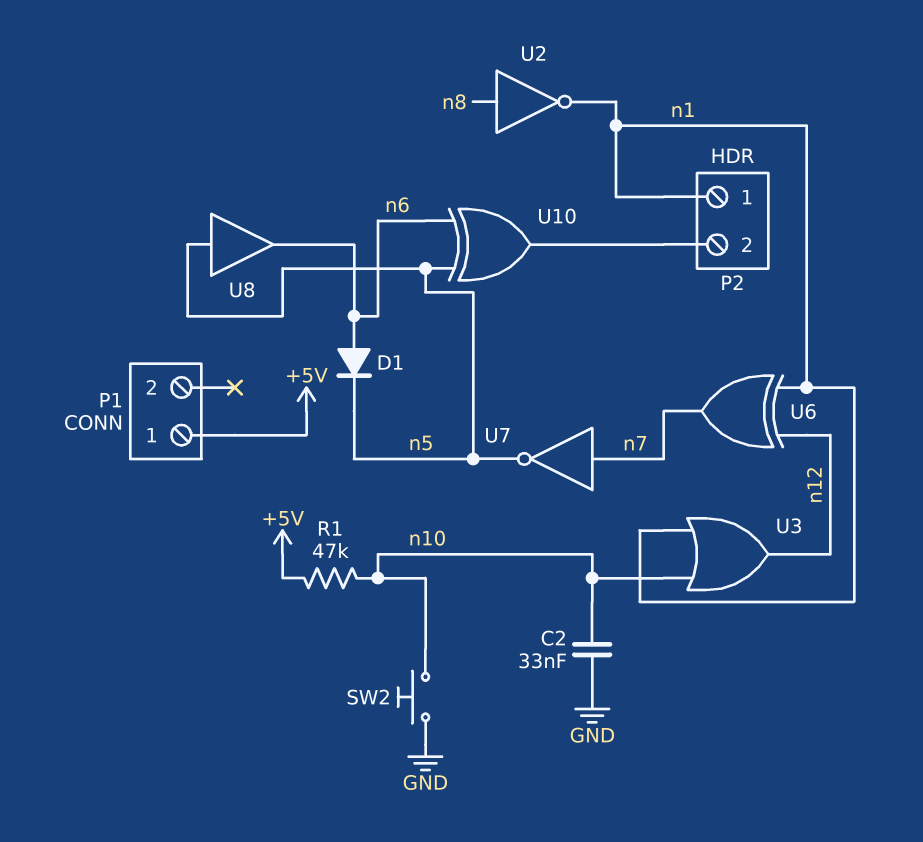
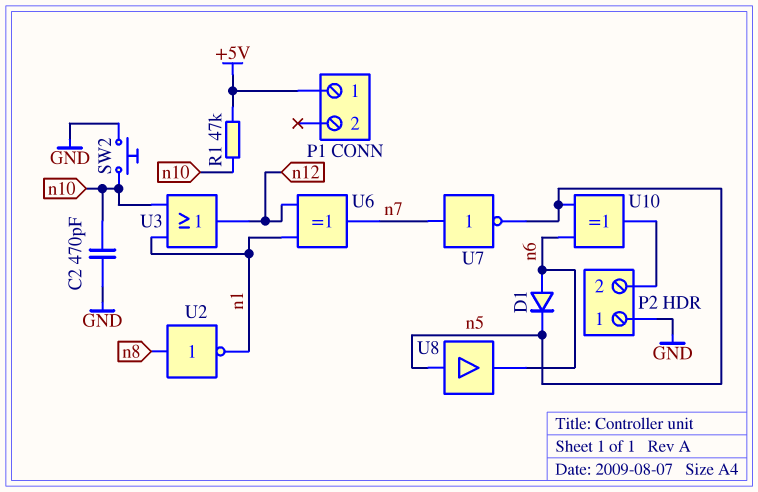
C2: 33nF (GND, n10) -> 470pF (GND, n10)
P2 pin 1: n1 -> GND

